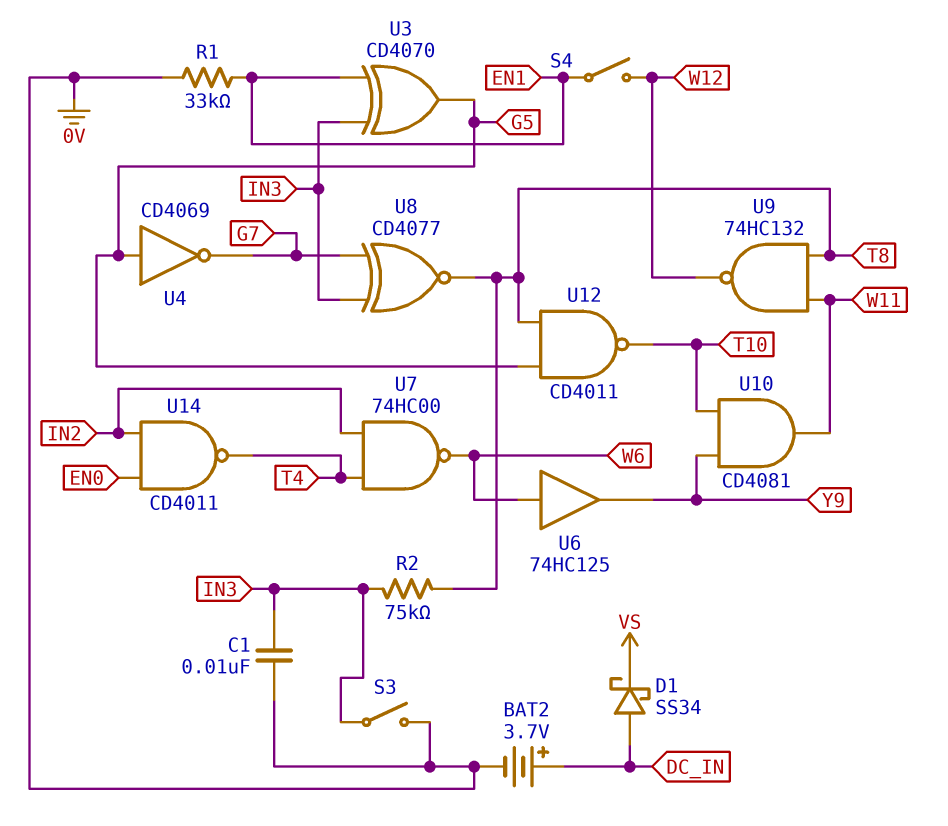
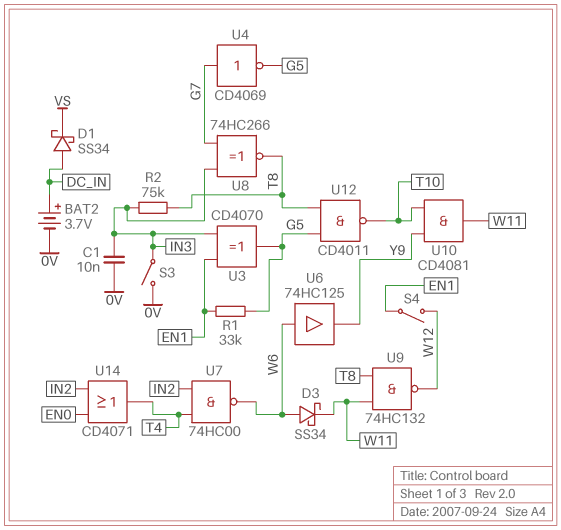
D3: none -> schottky SS34 (A W6, K W11)
R1: 33k (0V, EN1) -> 33k (EN1, G5)
U4: NOT CD4069 (in G5, out G7) -> NOT CD4069 (in G7, out G5)
U8: XNOR CD4077 (in G7, in IN3, out T8) -> XNOR 74HC266 (in G7, in IN3, out T8)
U14: NAND CD4011 (in EN0, in IN2, out T4) -> OR CD4071 (in EN0, in IN2, out T4)

